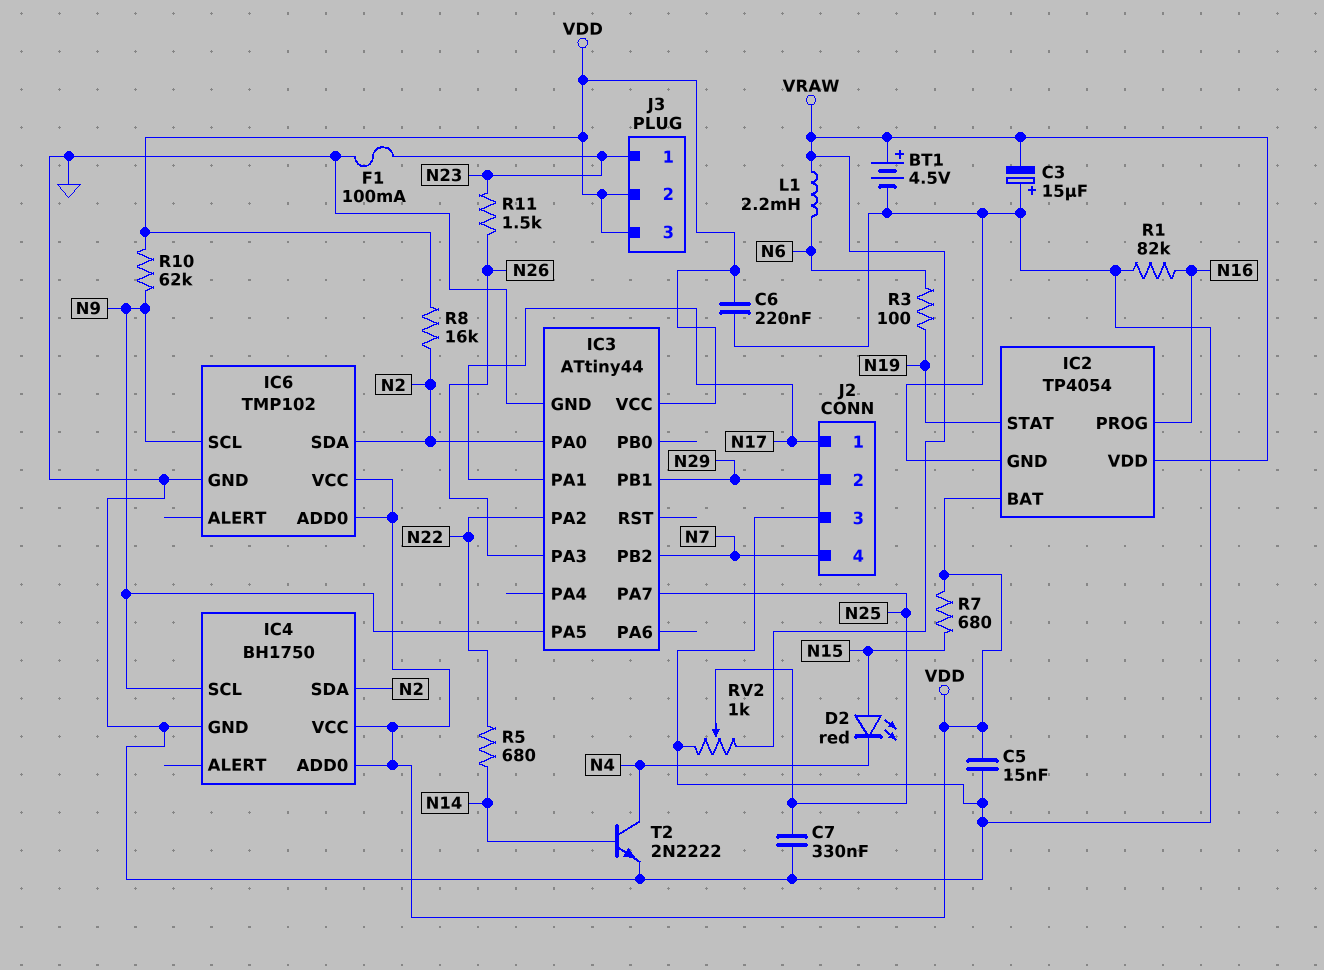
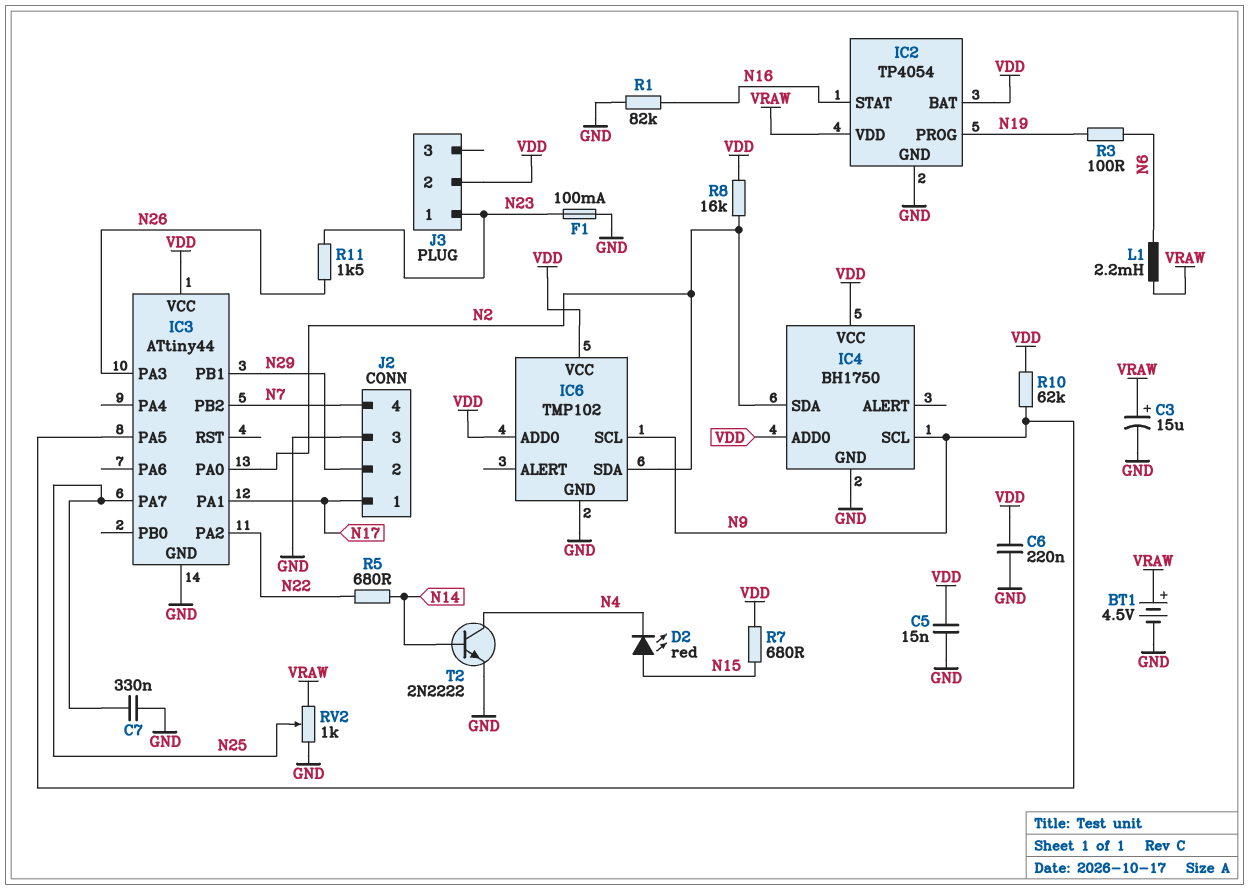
C3: 15uF (plus GND, minus VRAW) -> 15uF (plus VRAW, minus GND)
IC2 pin PROG: N16 -> N19
IC2 pin STAT: N19 -> N16
J3 pin 3: VDD -> none

